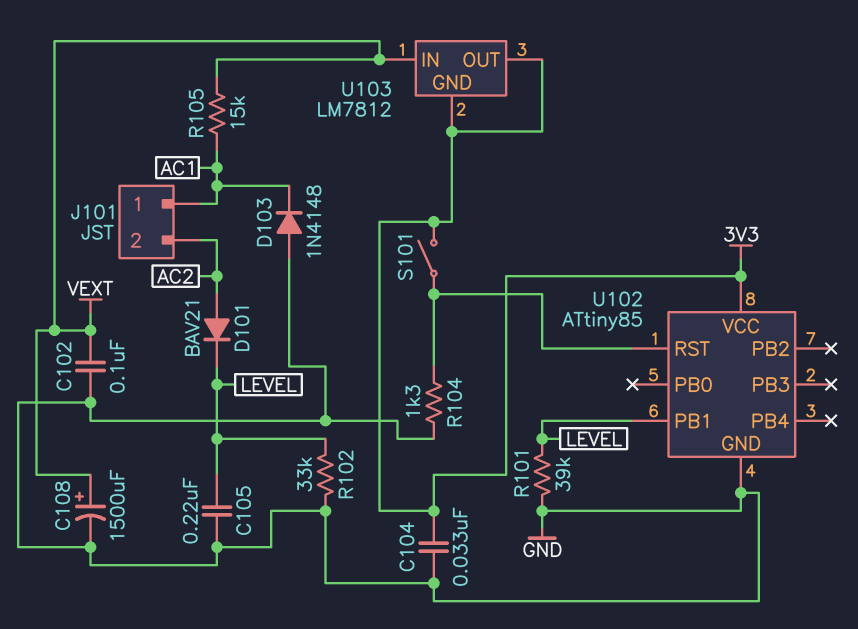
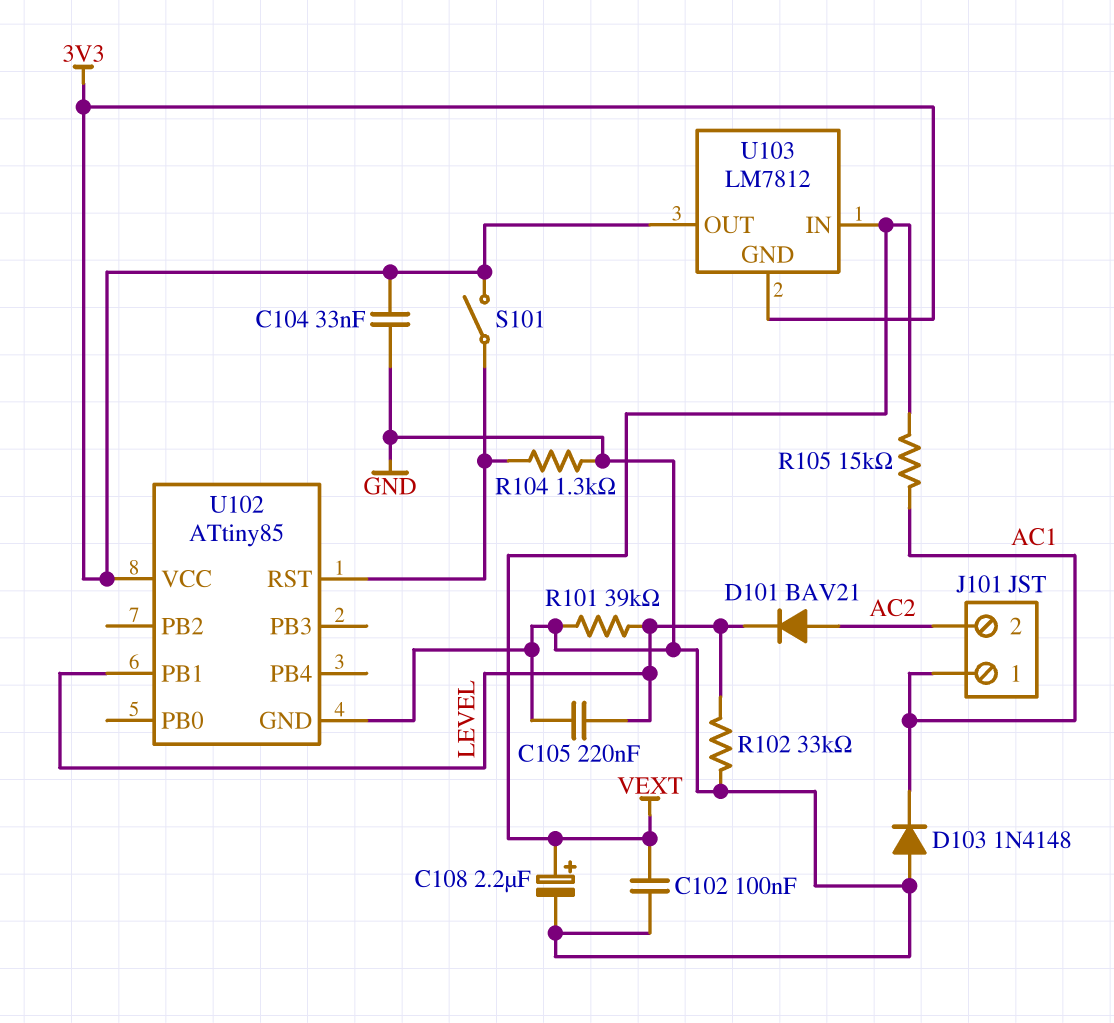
C108: 1500uF (plus VEXT, minus GND) -> 2.2uF (plus VEXT, minus GND)

